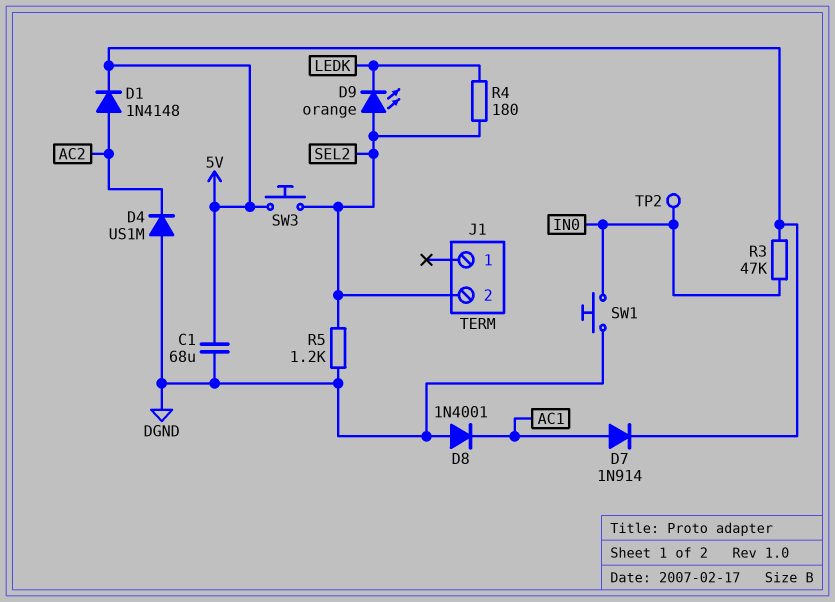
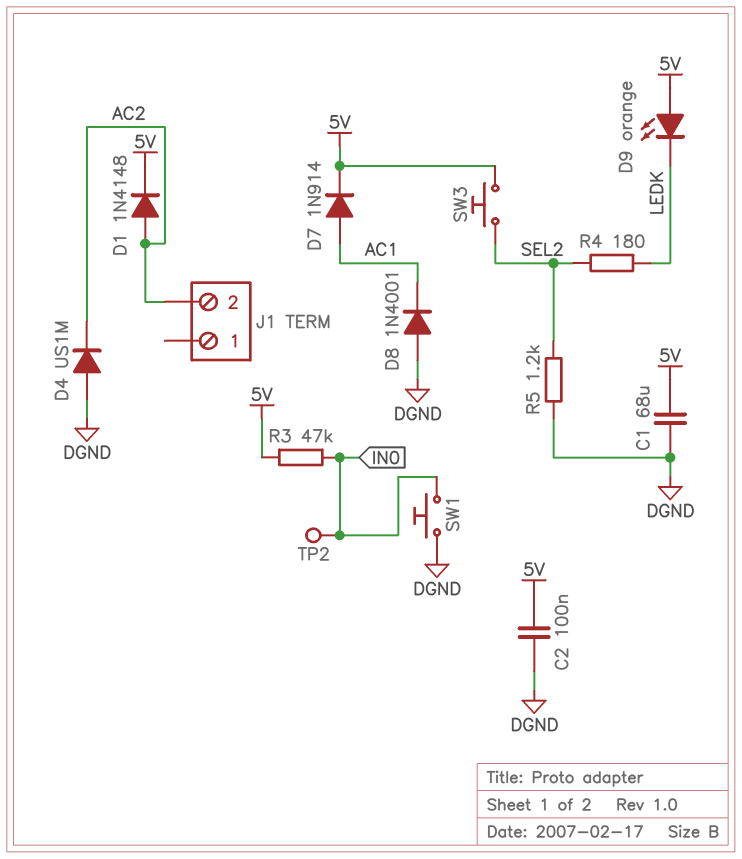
C2: none -> 100nF (5V, DGND)
D9: LED orange (A SEL2, K LEDK) -> LED orange (A 5V, K LEDK)
J1 pin 2: SEL2 -> AC2

